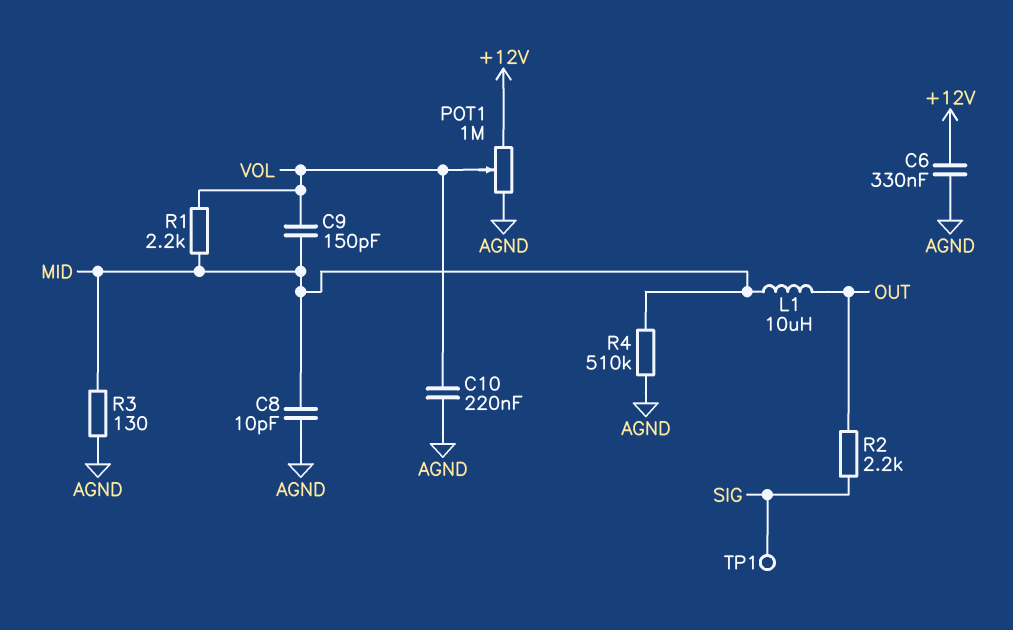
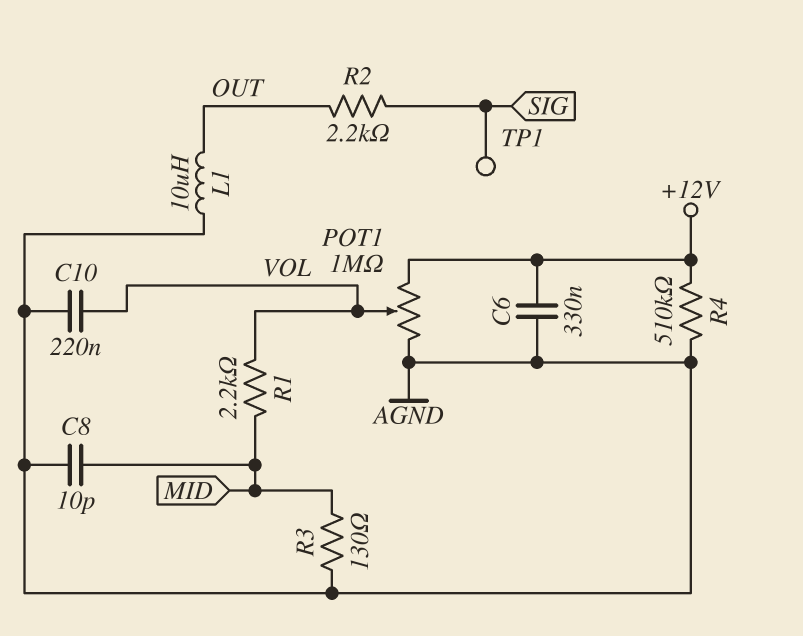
C9: 150pF (MID, VOL) -> none
L1: 10uH (MID, OUT) -> 10uH (AGND, OUT)
R4: 510k (AGND, MID) -> 510k (+12V, AGND)

